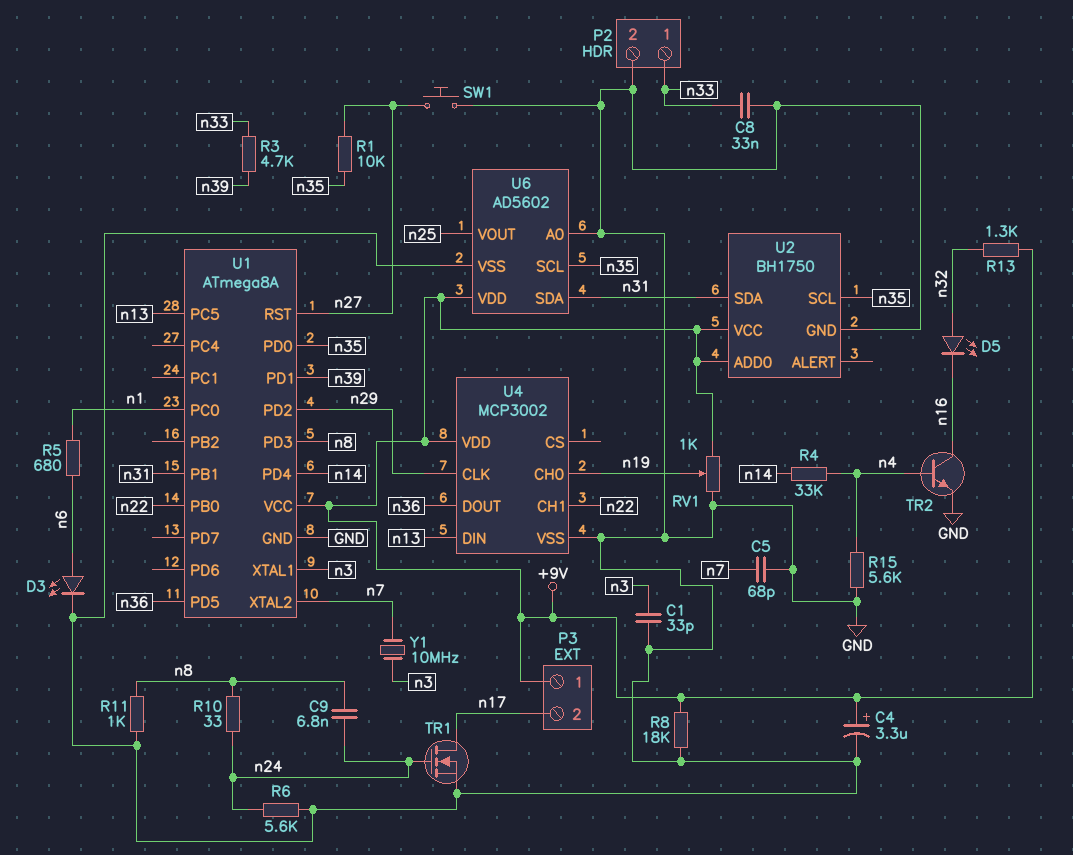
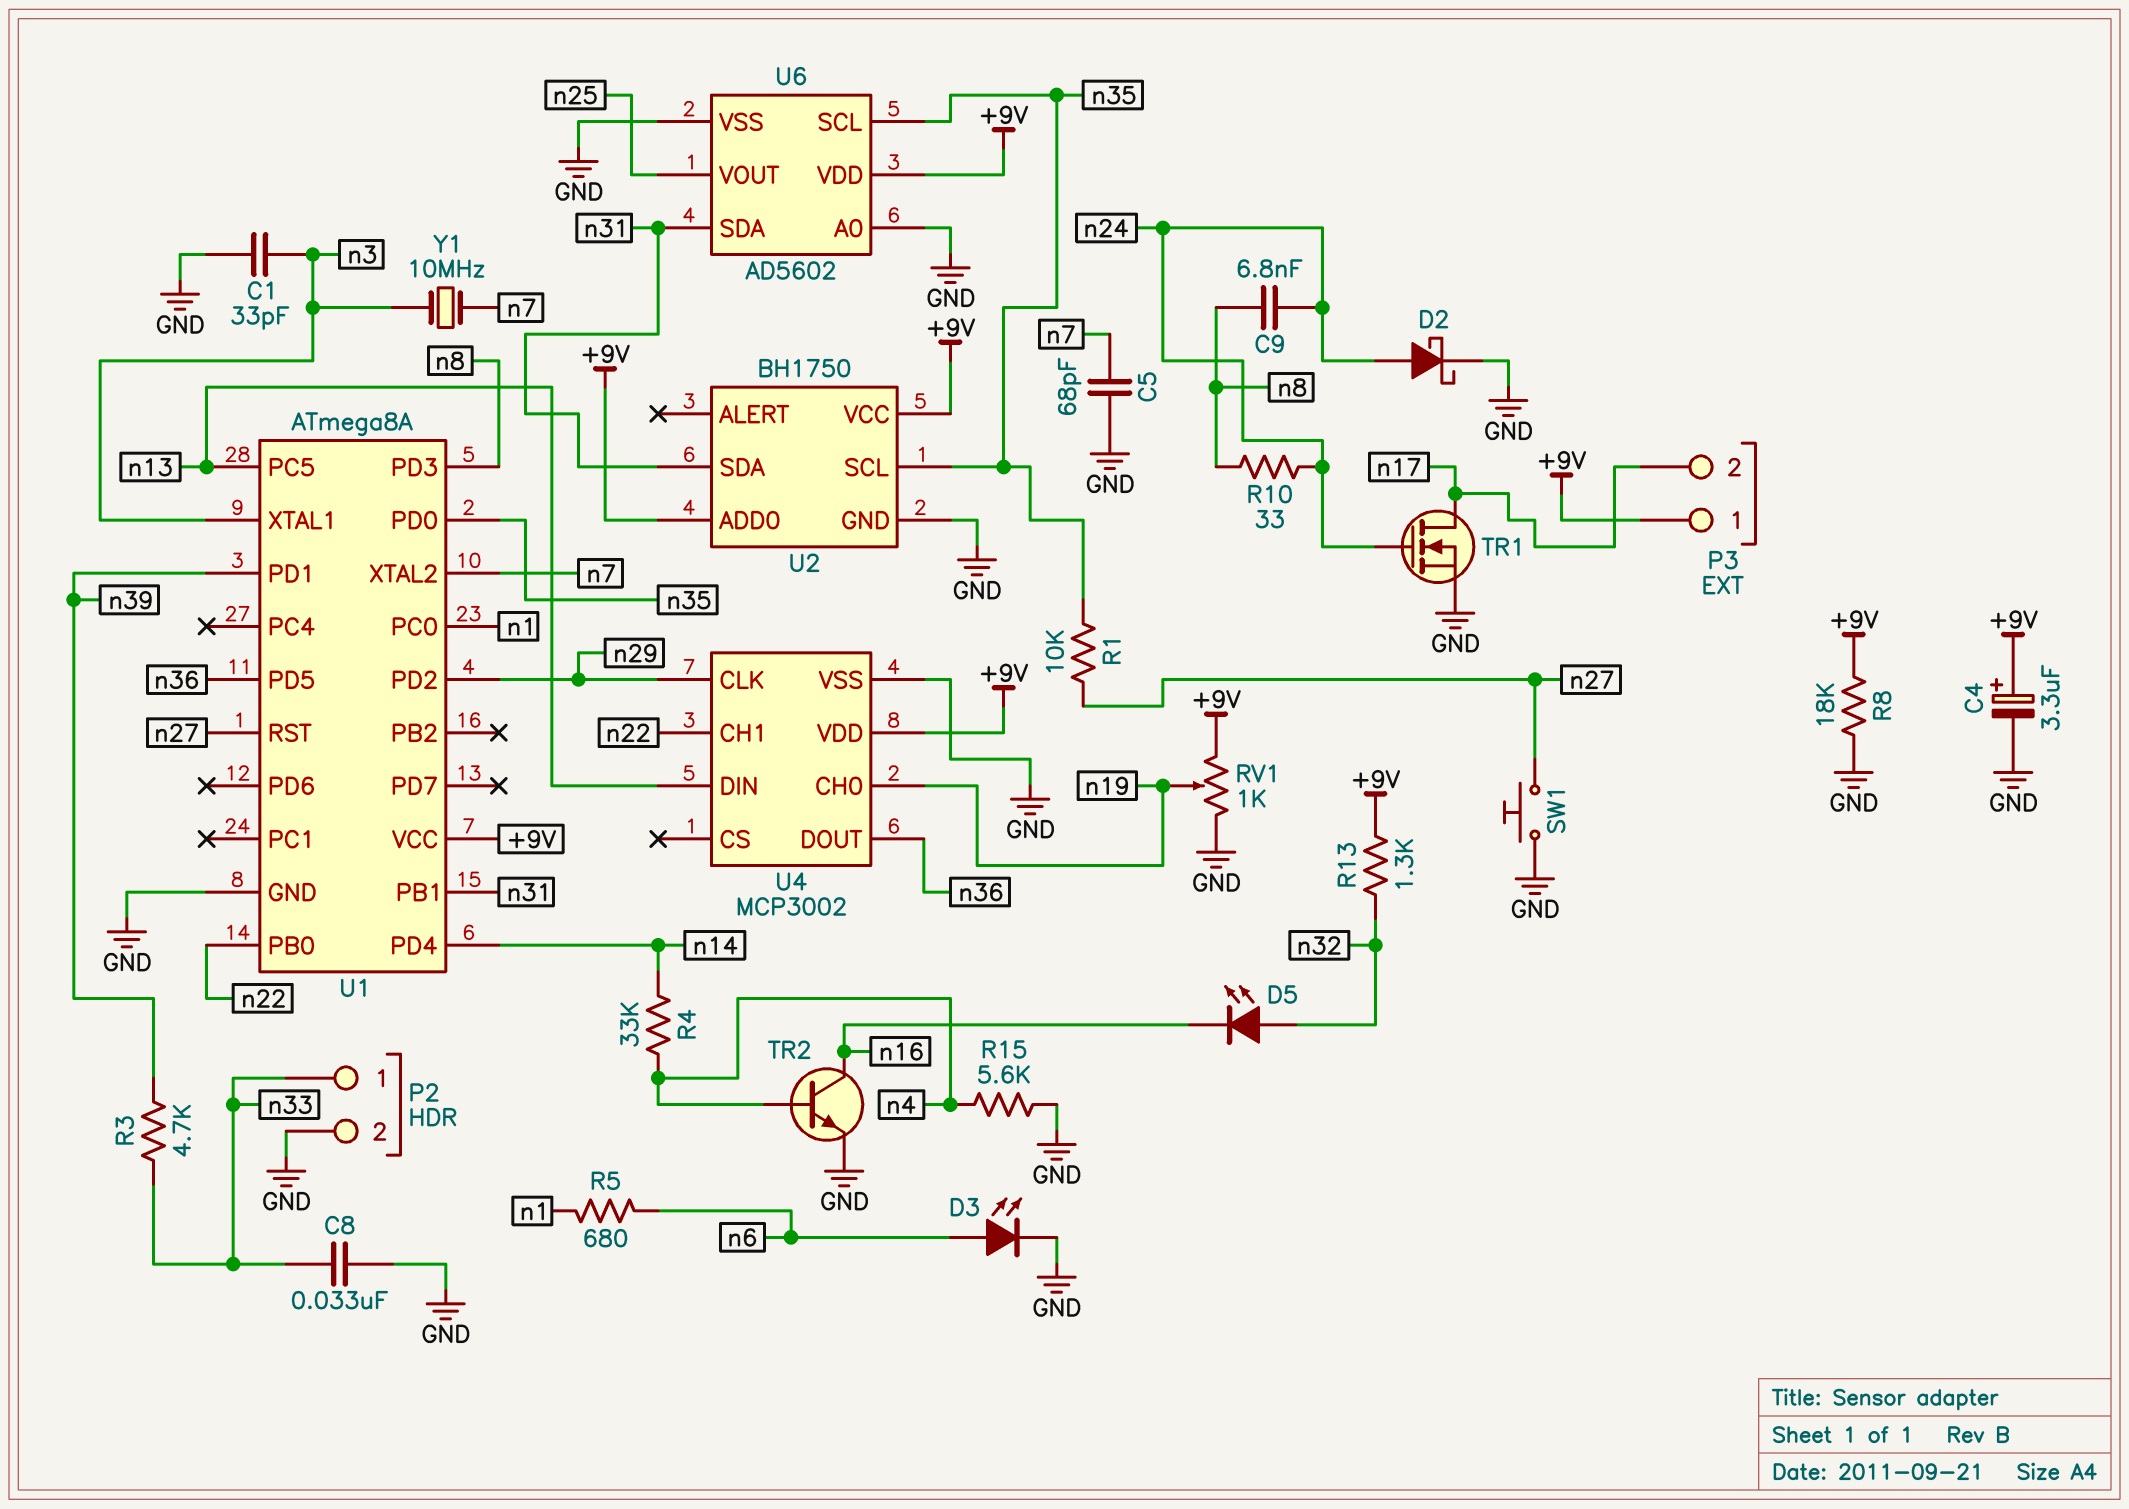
D2: none -> schottky (A n24, K GND)
R6: 5.6k (GND, n24) -> none
R11: 1k (GND, n8) -> none

